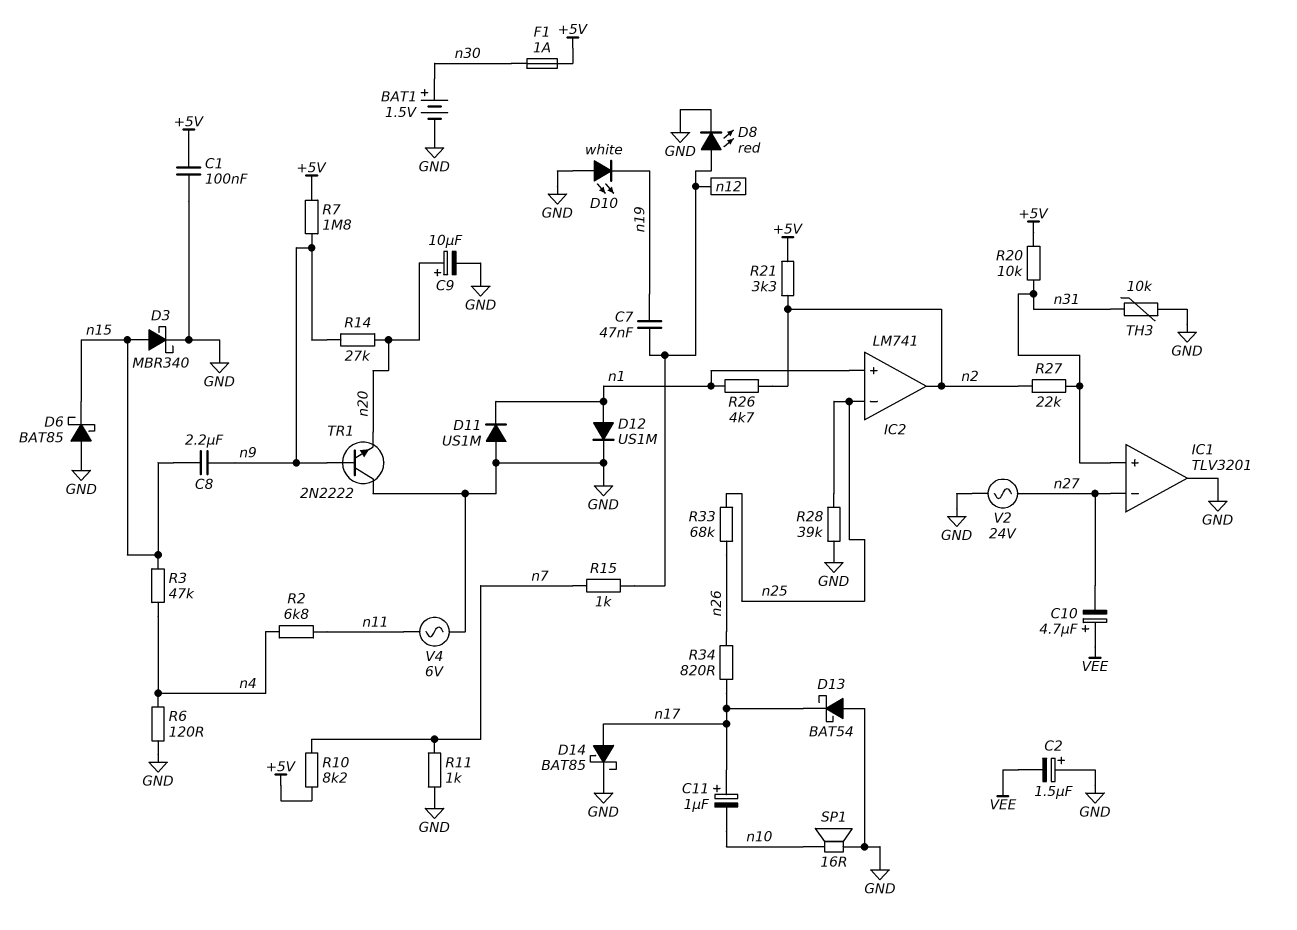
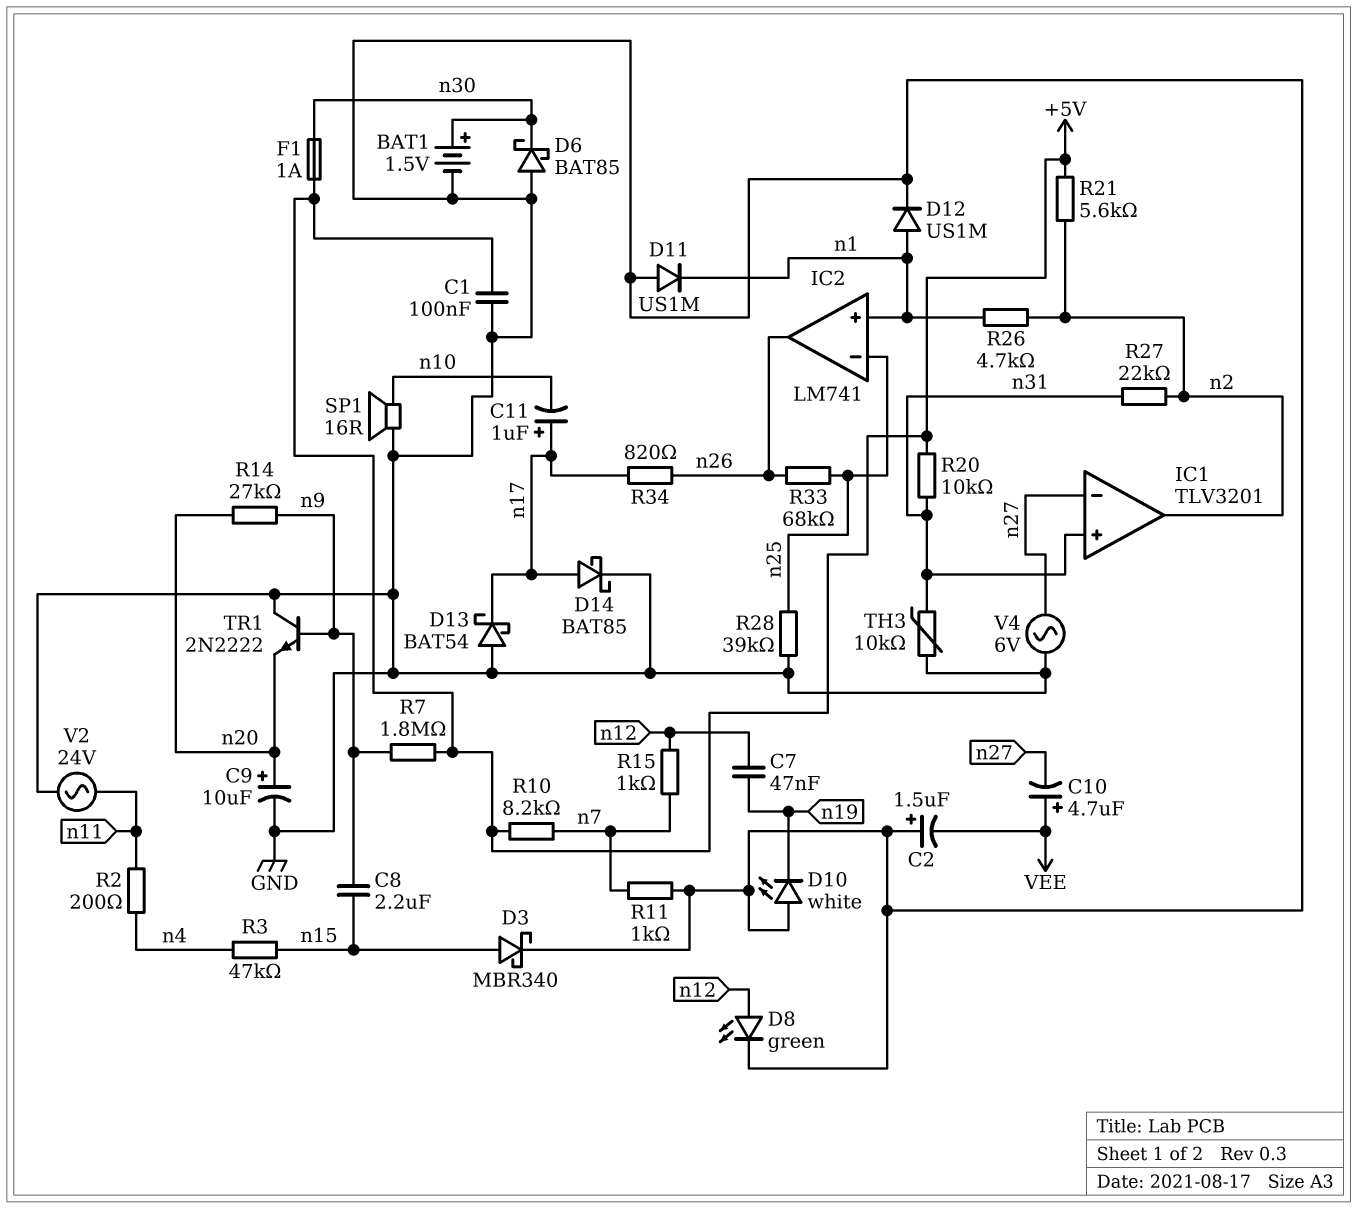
D6: schottky BAT85 (A GND, K n15) -> schottky BAT85 (A GND, K n30)
D8: LED red (A n12, K GND) -> LED green (A n12, K GND)
IC1 pin out: GND -> n2
IC2 pin out: n2 -> n26
R2: 6.8k (n4, n11) -> 200 (n4, n11)
R6: 120 (GND, n4) -> none
R21: 3.3k (+5V, n2) -> 5.6k (+5V, n2)
V2: AC 24V (GND, n27) -> AC 24V (GND, n11)
V4: AC 6V (GND, n11) -> AC 6V (GND, n27)

